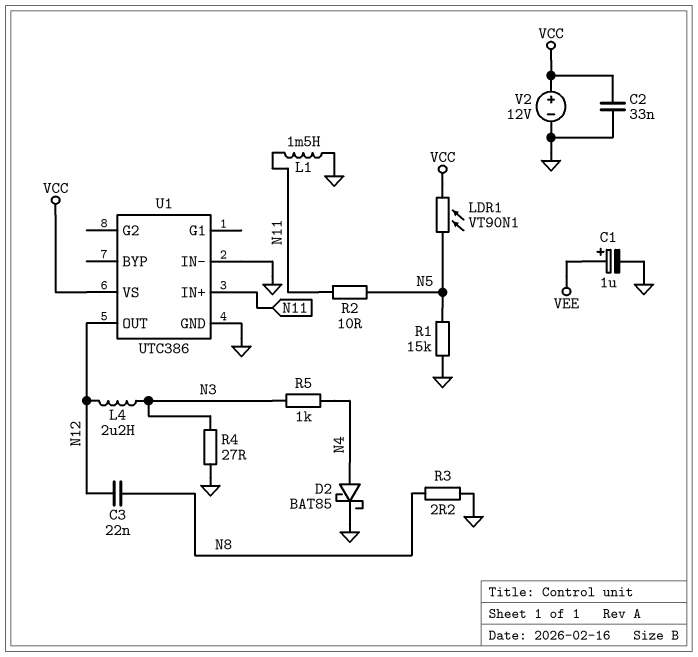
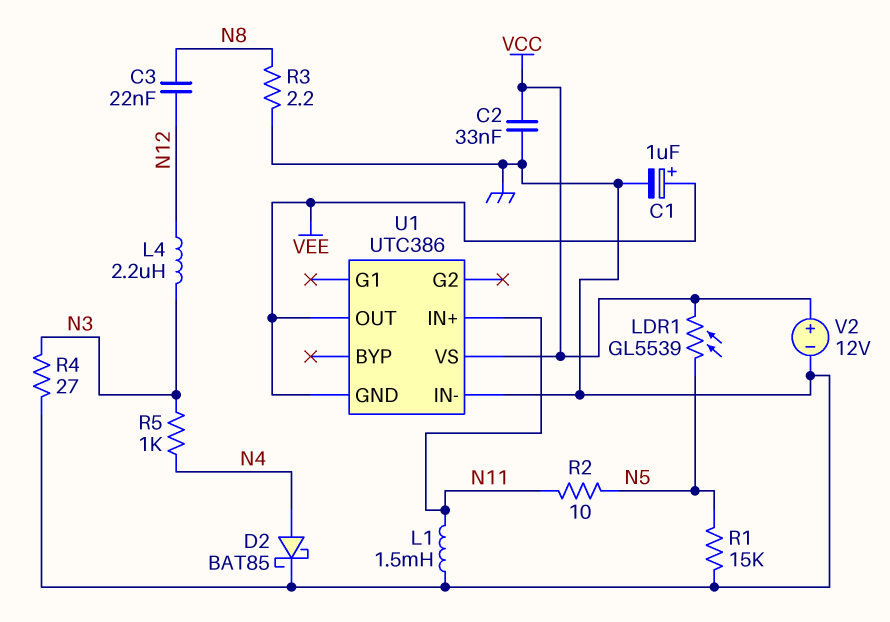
LDR1: VT90N1 (N5, VCC) -> GL5539 (N5, VCC)
U1 pin GND: GND -> VEE
U1 pin OUT: N12 -> VEE

